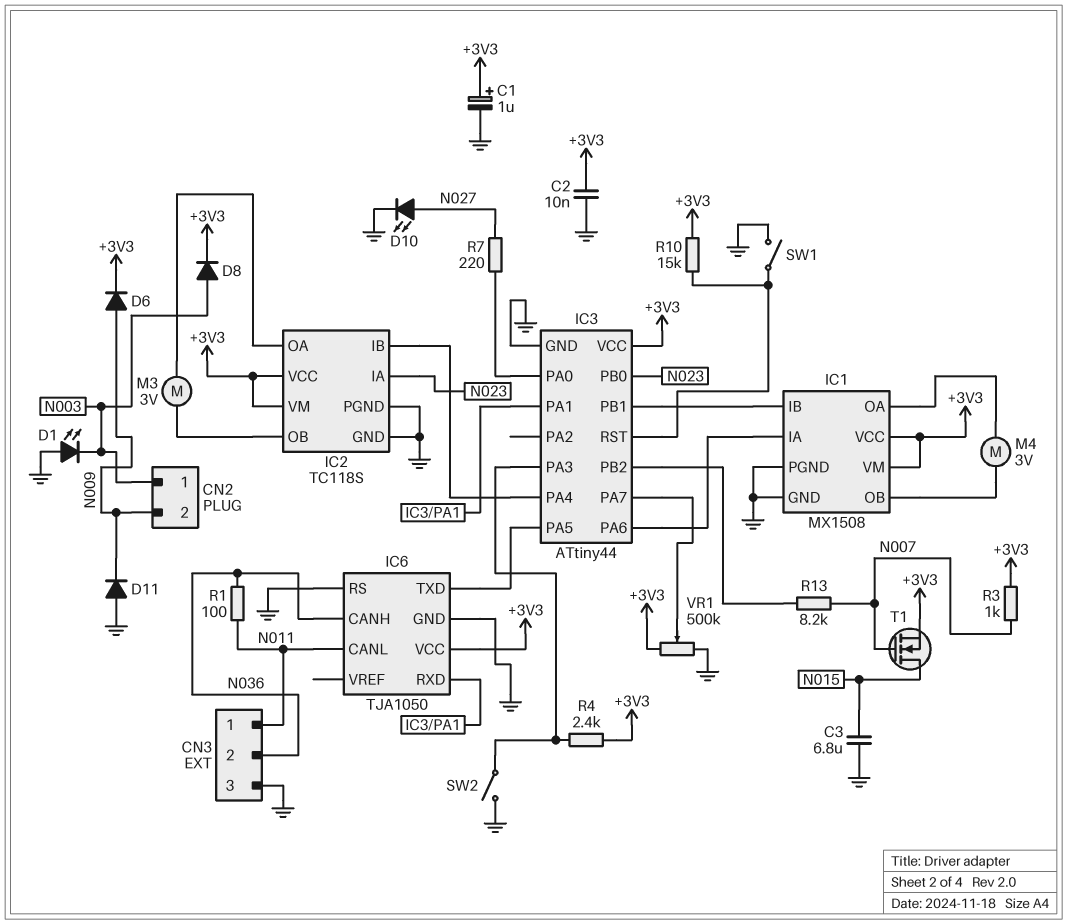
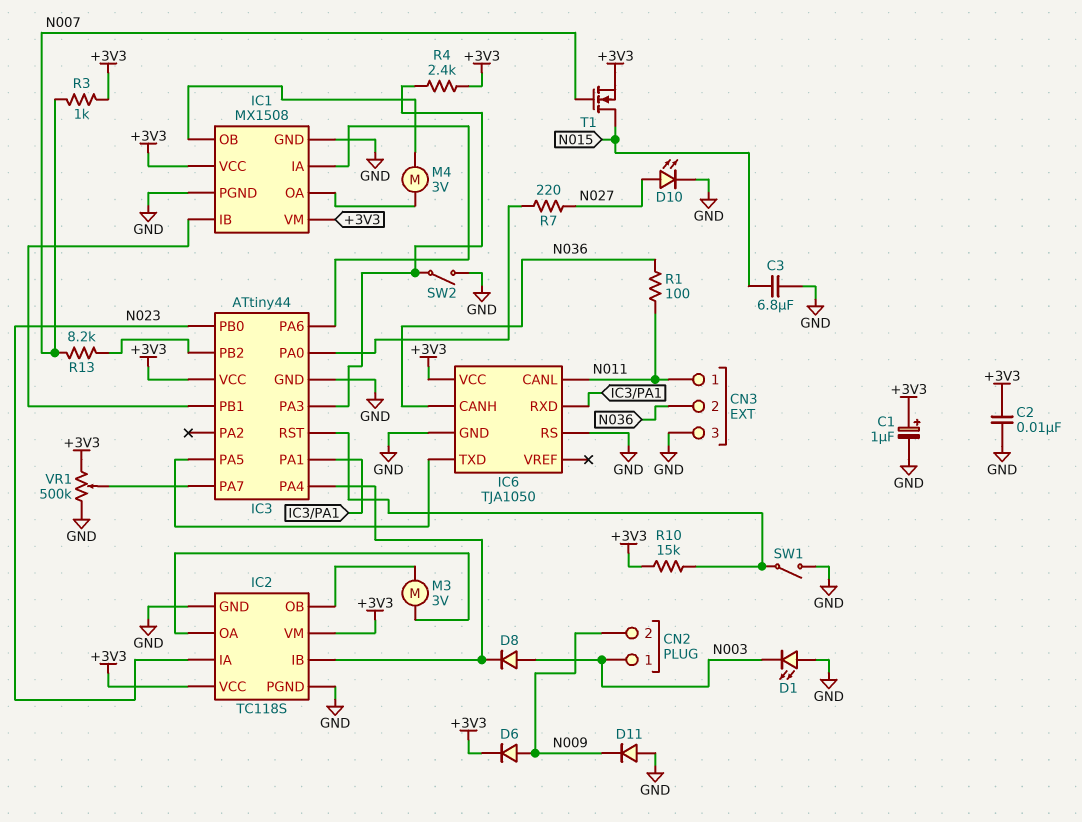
D8: diode (A N003, K +3V3) -> diode (A N003, K IC2/IB)

